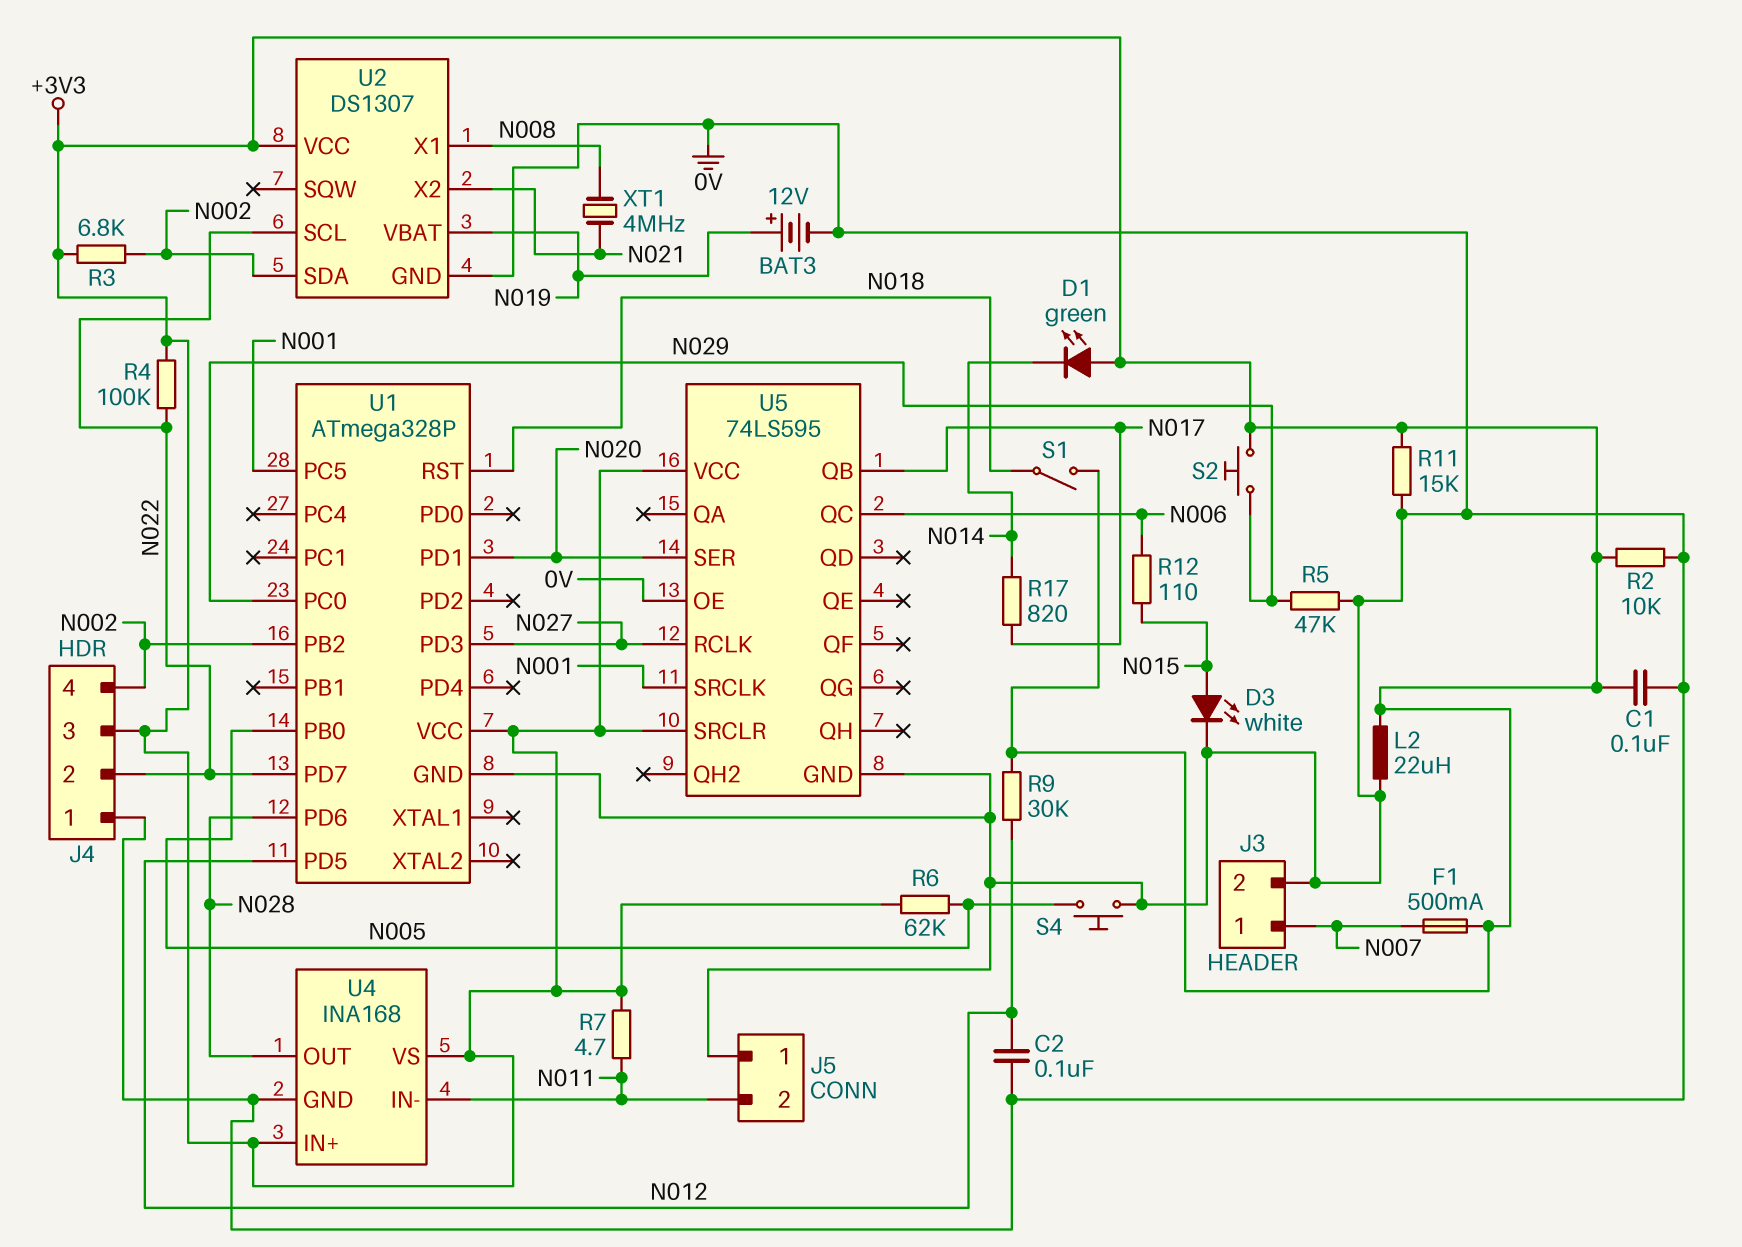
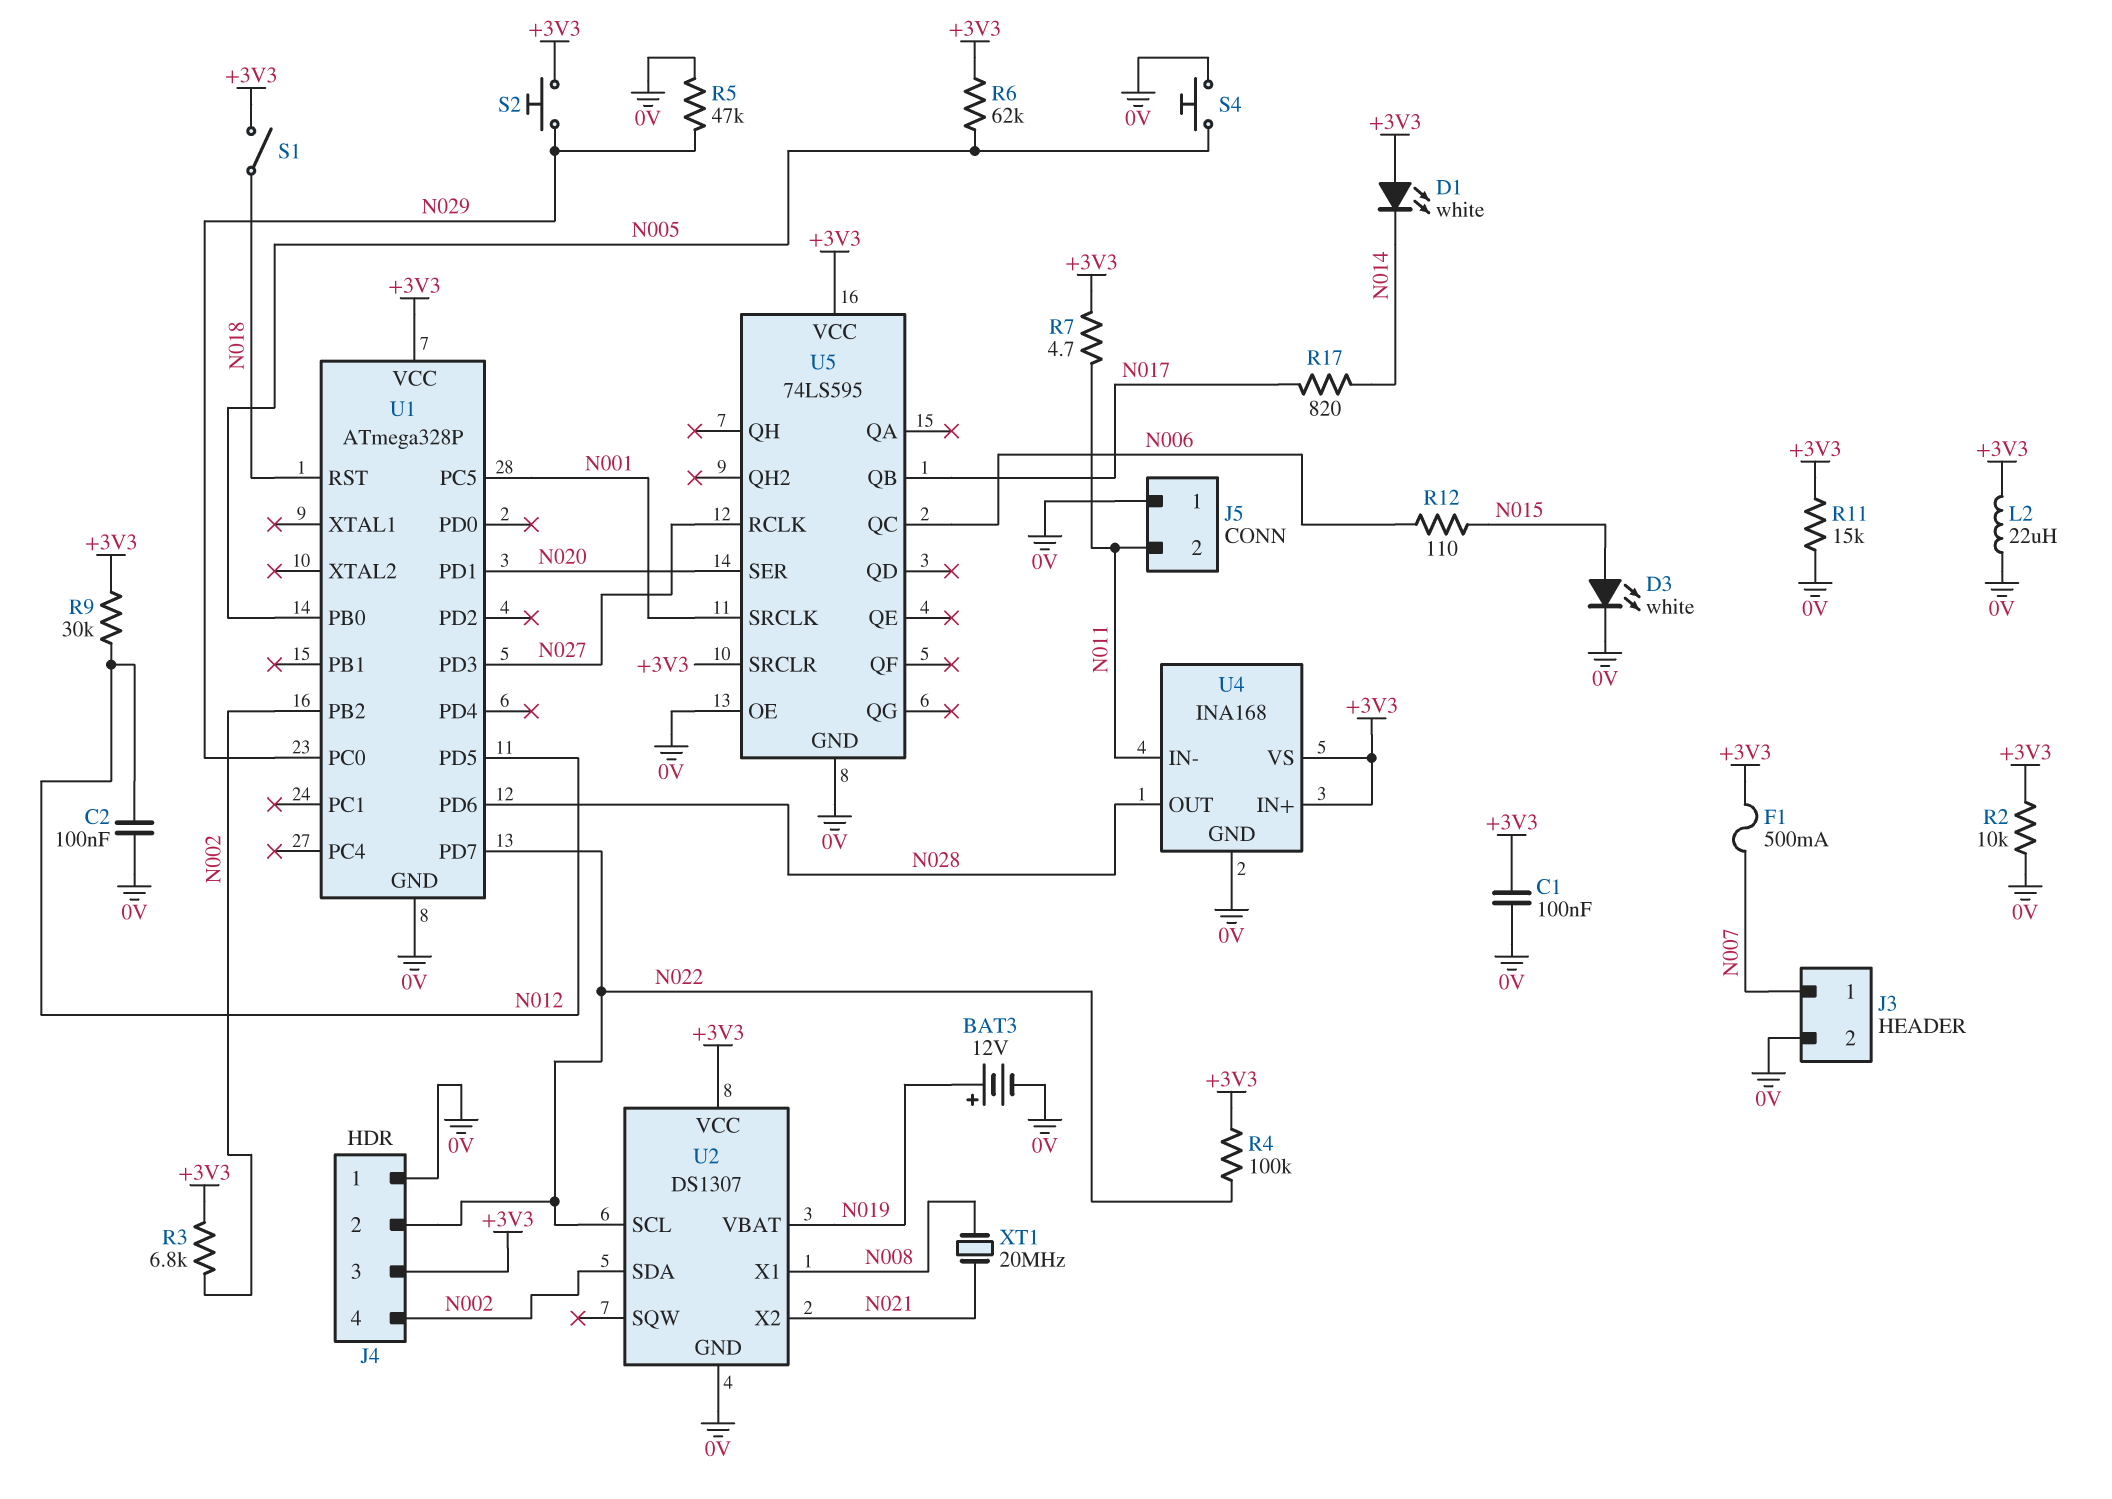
D1: LED green (A +3V3, K N014) -> LED white (A +3V3, K N014)
XT1: 4MHz (N008, N021) -> 20MHz (N008, N021)

